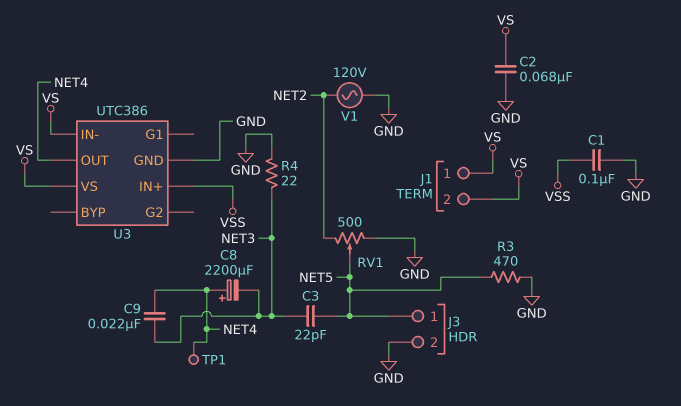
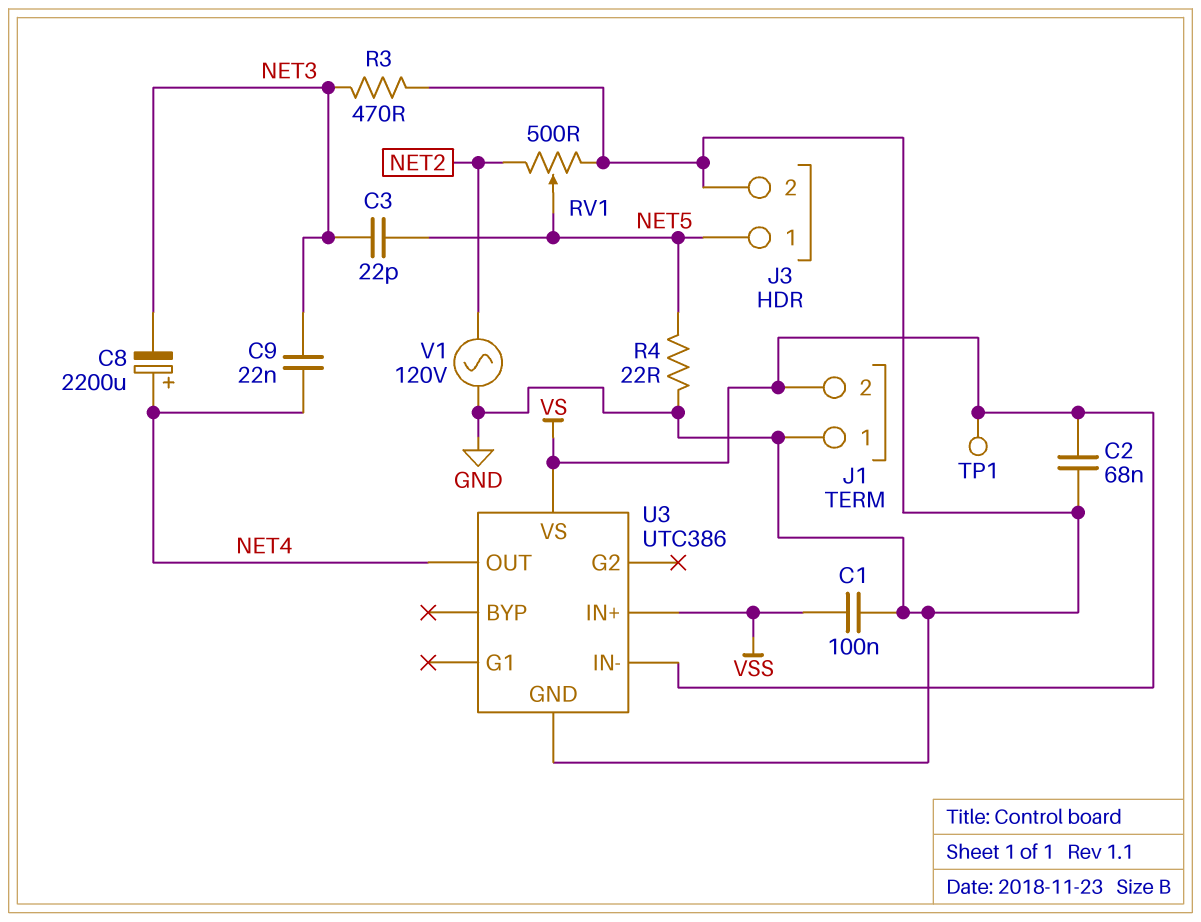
J1 pin 1: VS -> GND
R3: 470 (GND, NET5) -> 470 (GND, NET3)
R4: 22 (GND, NET3) -> 22 (GND, NET5)
TP1: test point (NET4) -> test point (VS)

